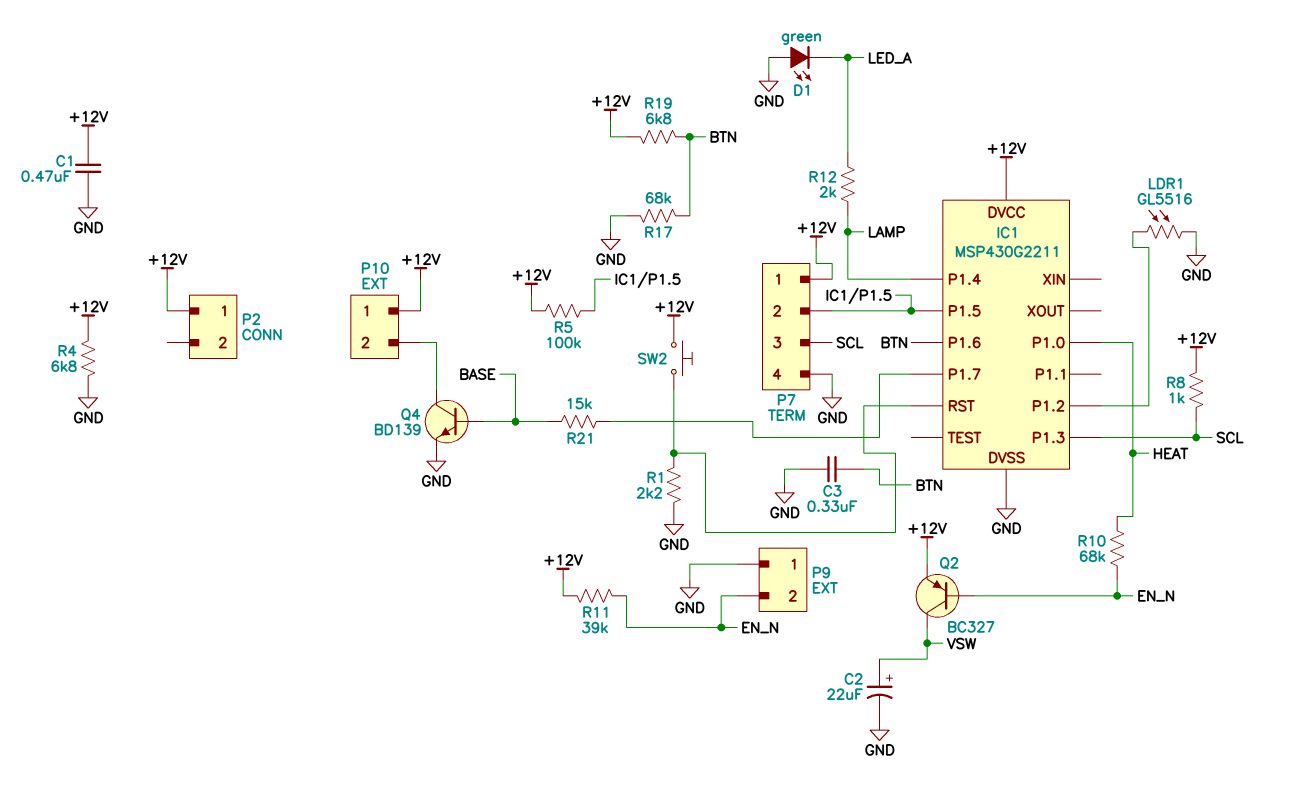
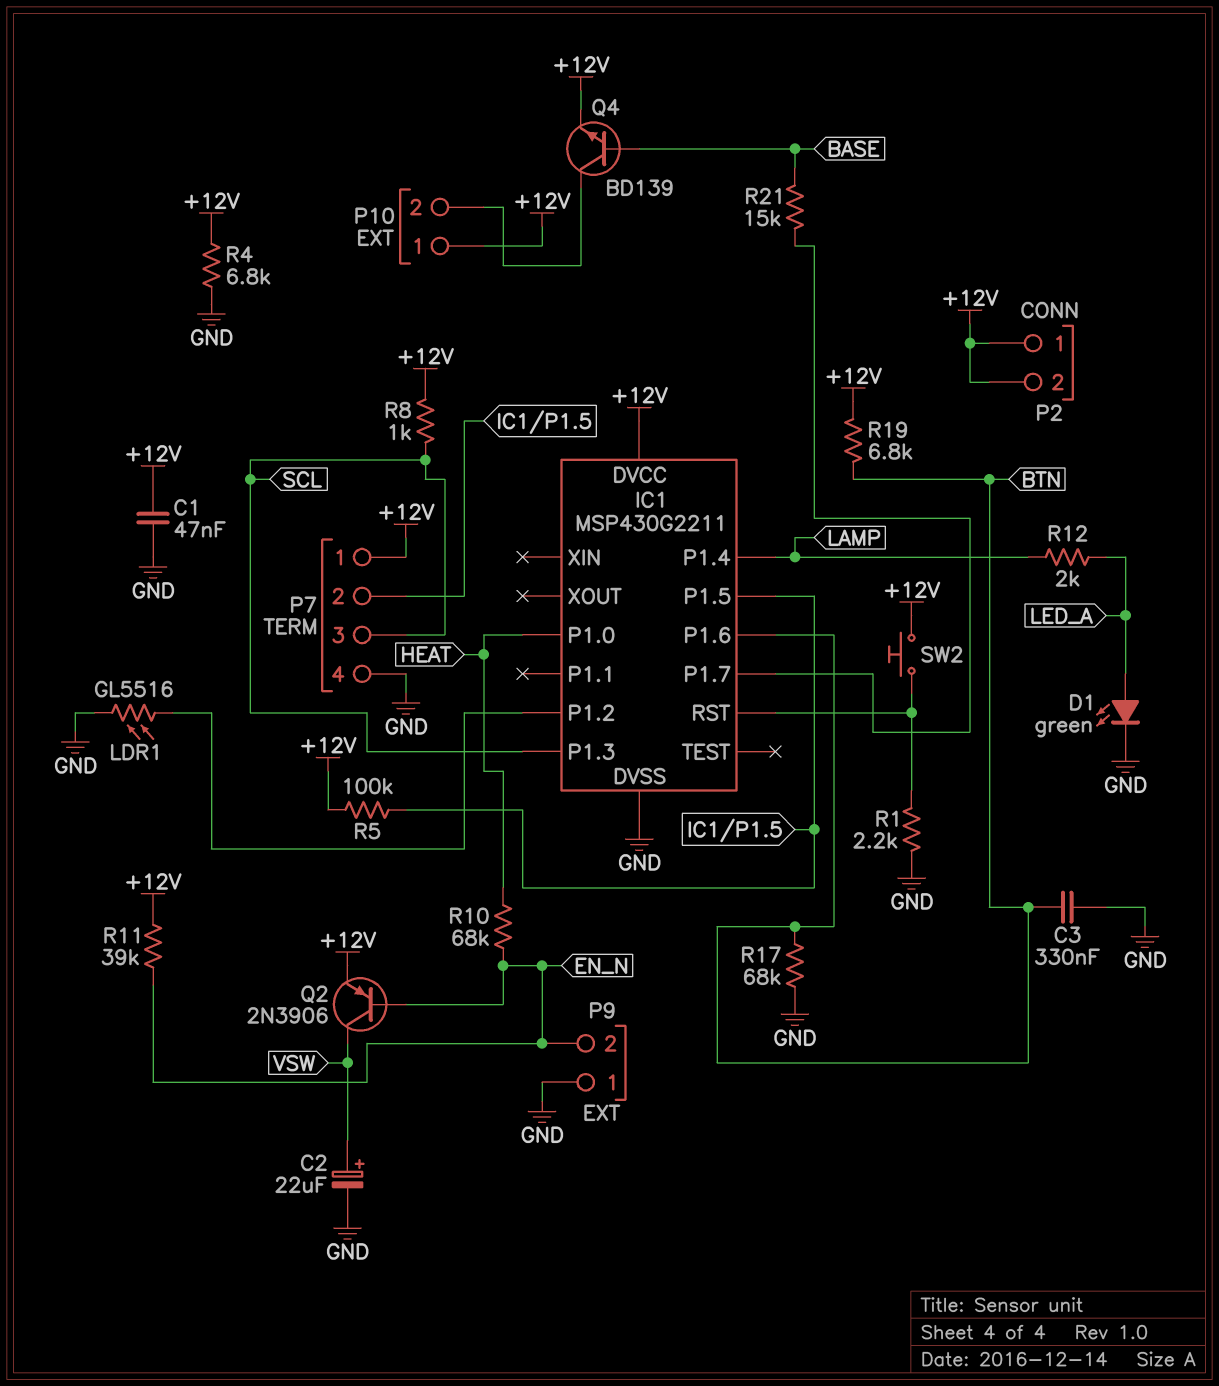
C1: 470nF (+12V, GND) -> 47nF (+12V, GND)
D1: LED green (A GND, K LED_A) -> LED green (A LED_A, K GND)
P2 pin 2: none -> +12V
Q2: PNP BC327 (B EN_N, C VSW, E +12V) -> PNP 2N3906 (B EN_N, C VSW, E +12V)
Q4: NPN BD139 (B BASE, C P10/2, E GND) -> NPN BD139 (B BASE, C P10/2, E +12V)

